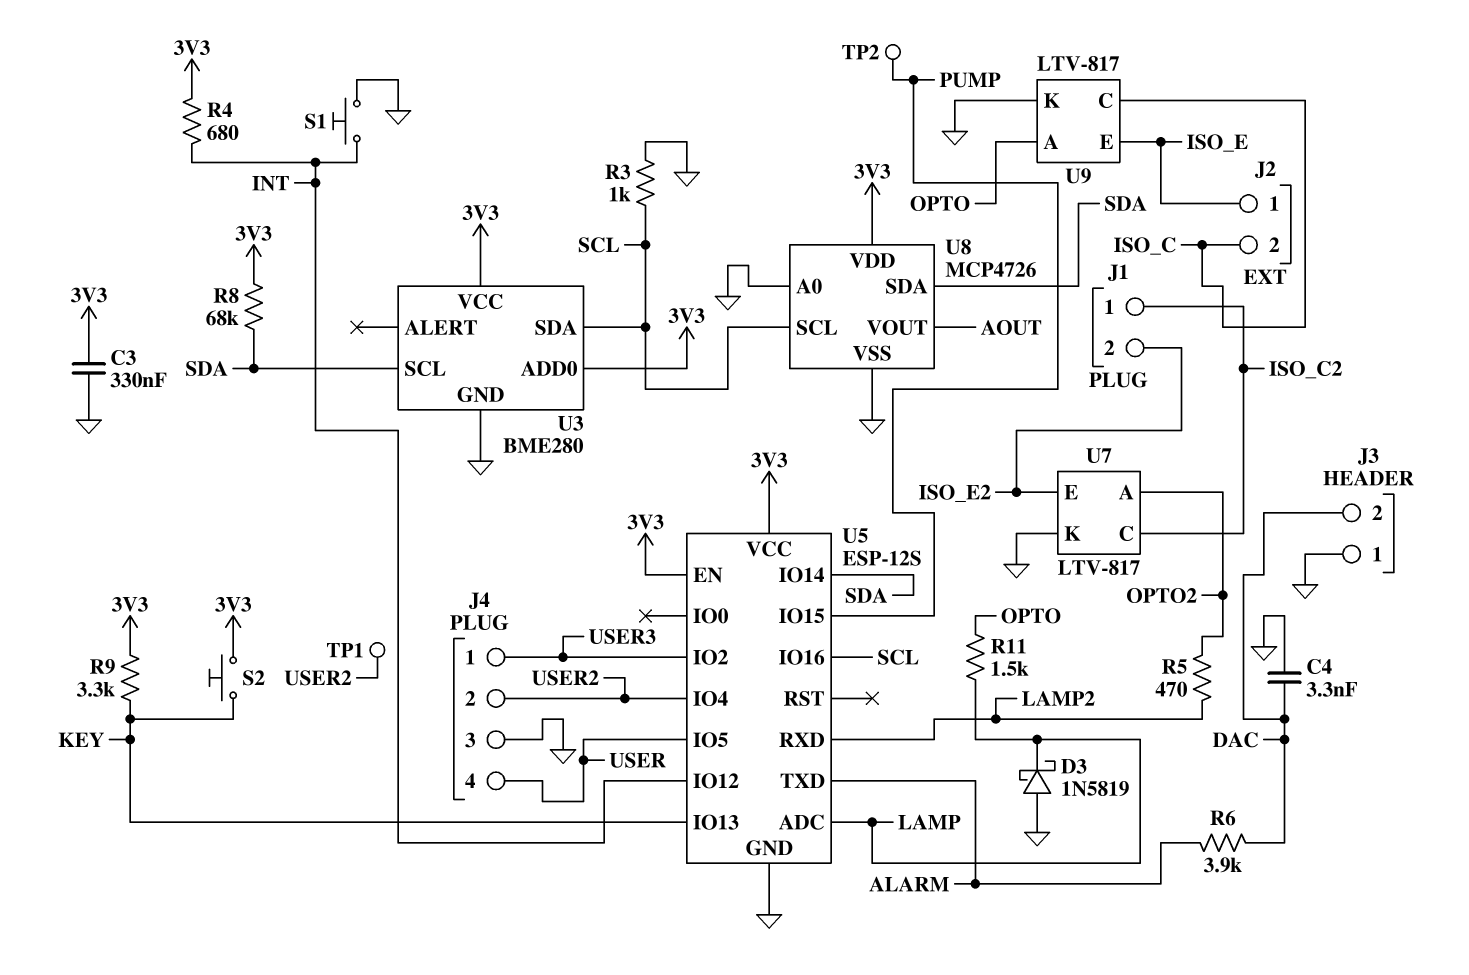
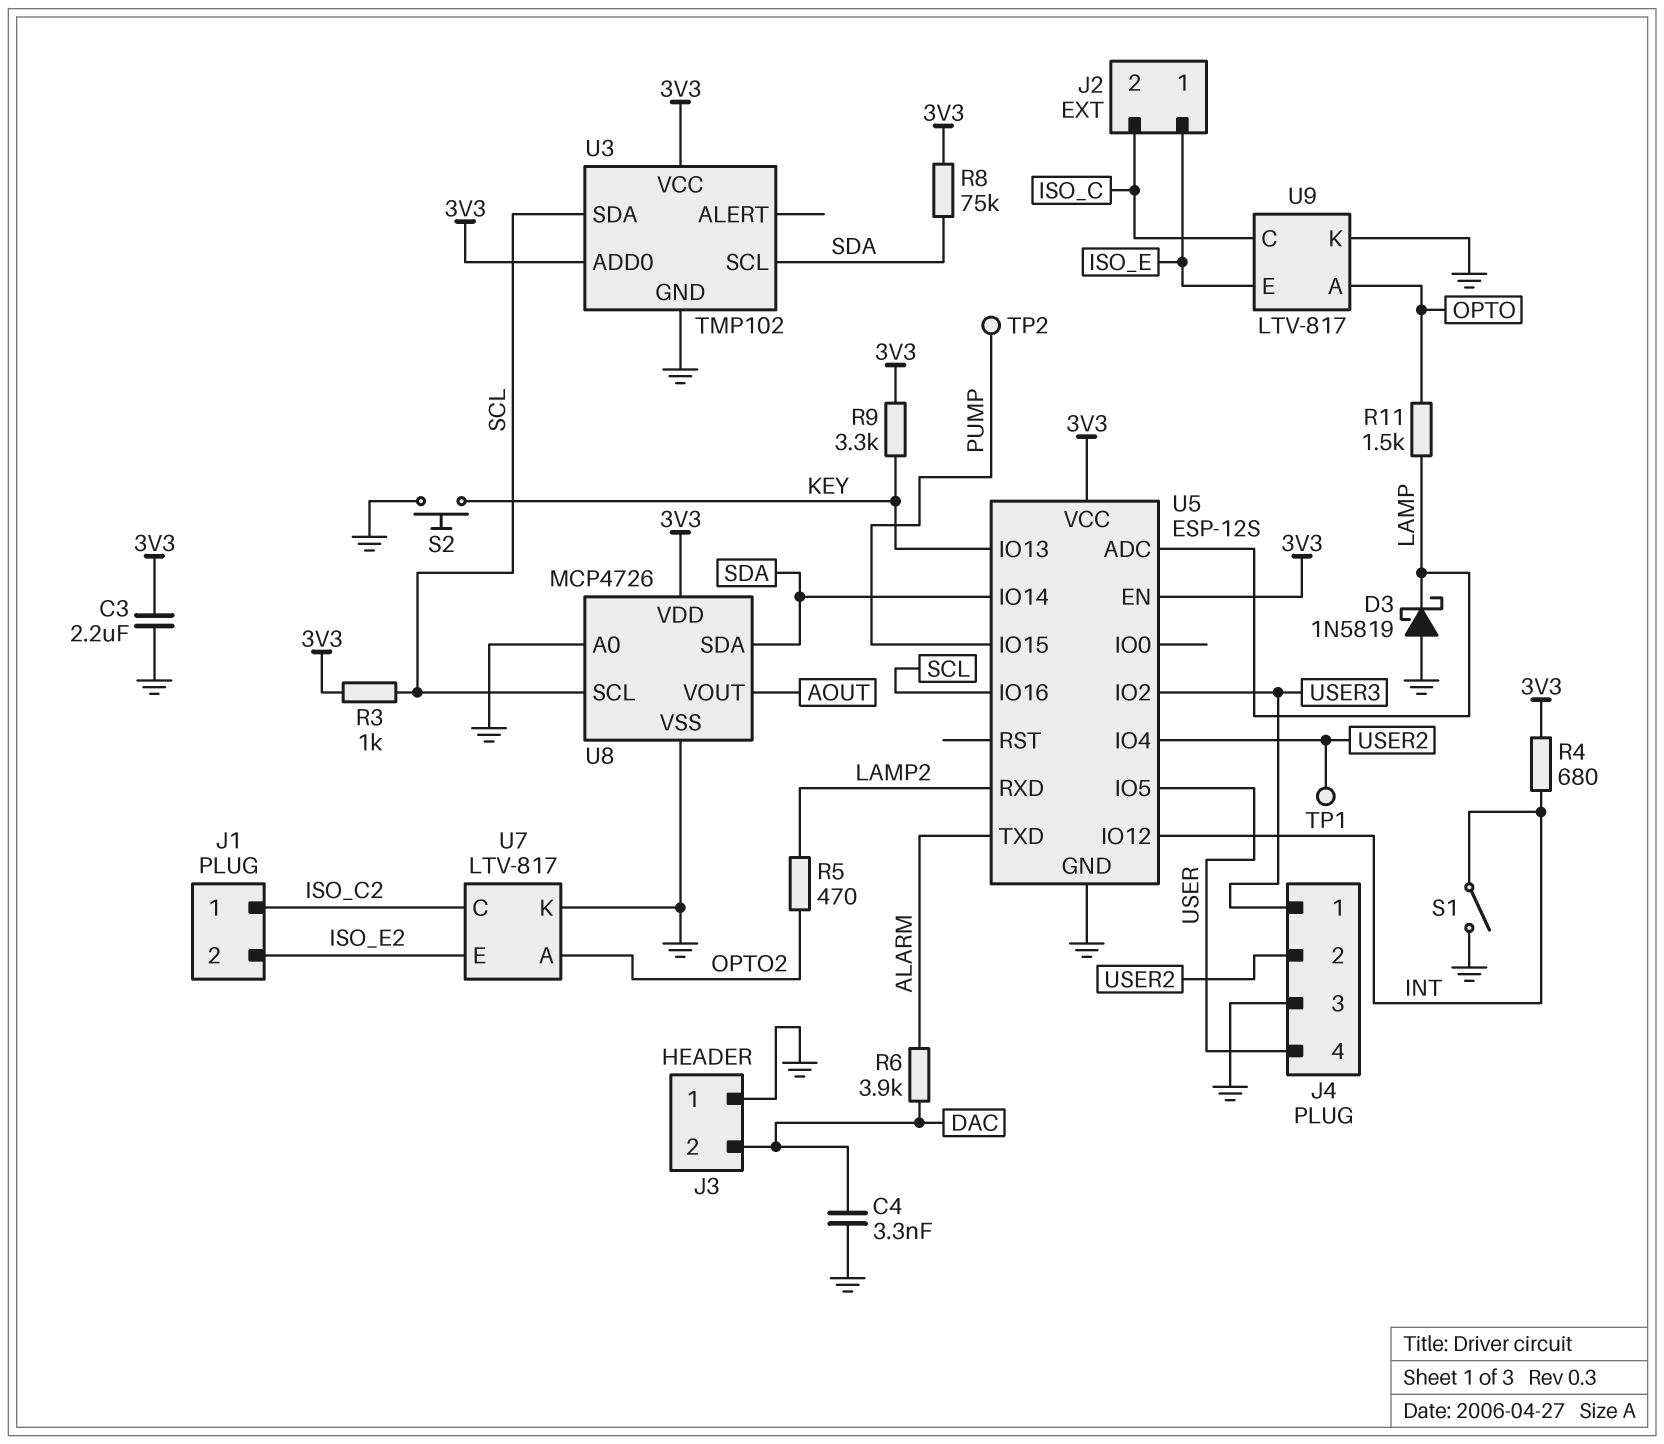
C3: 330nF (3V3, GND) -> 2.2uF (3V3, GND)
R3: 1k (GND, SCL) -> 1k (3V3, SCL)
R8: 68k (3V3, SDA) -> 75k (3V3, SDA)
S1: button (GND, INT) -> switch (GND, INT)
S2: button (3V3, KEY) -> button (GND, KEY)
U3: BME280 -> TMP102

